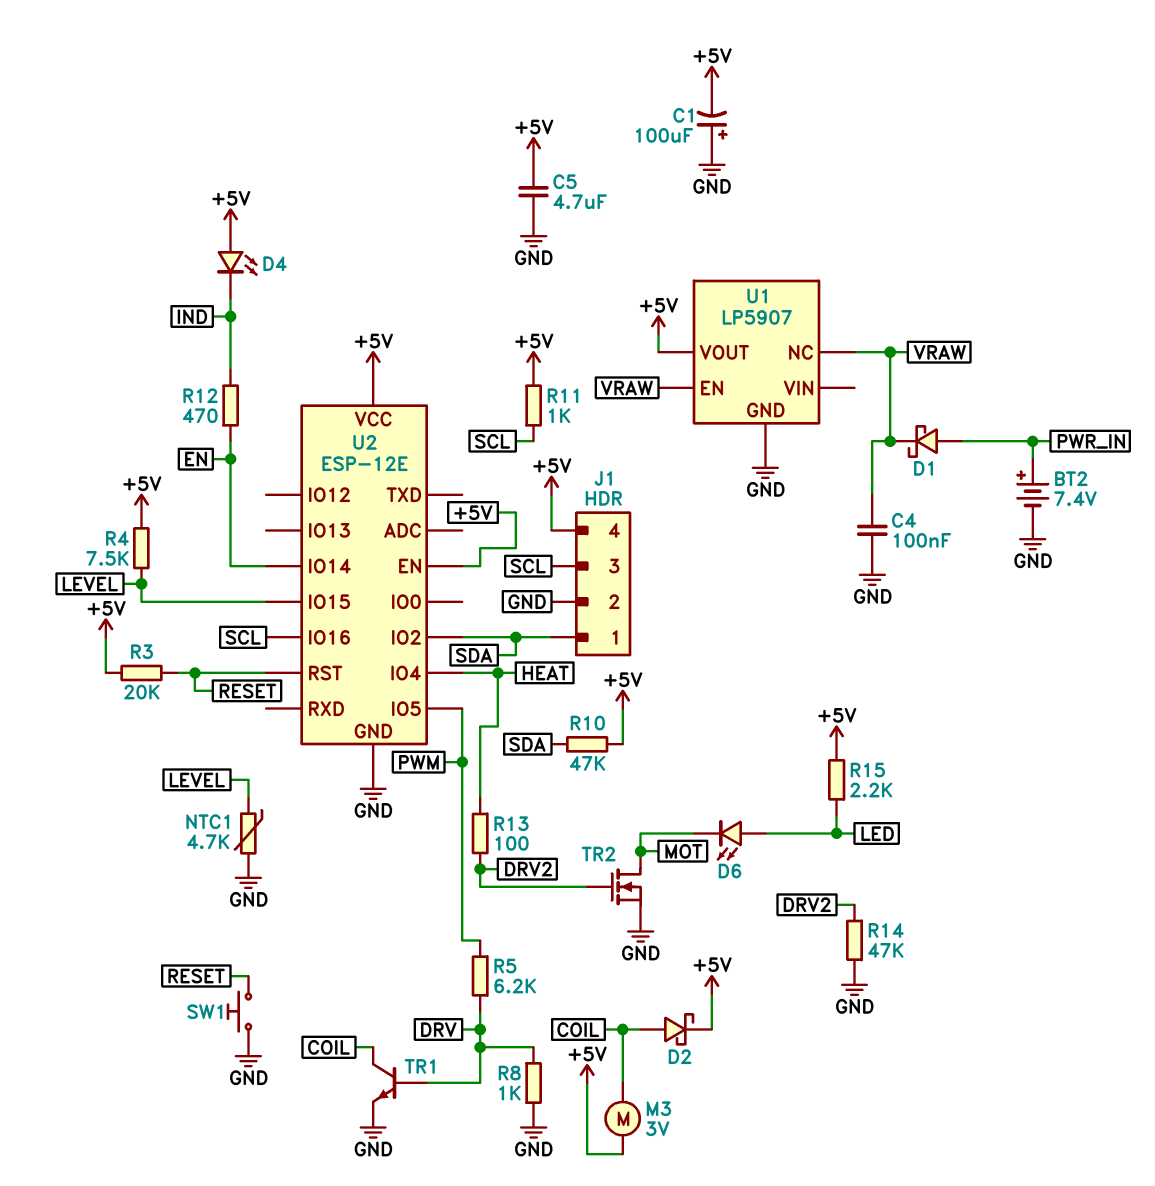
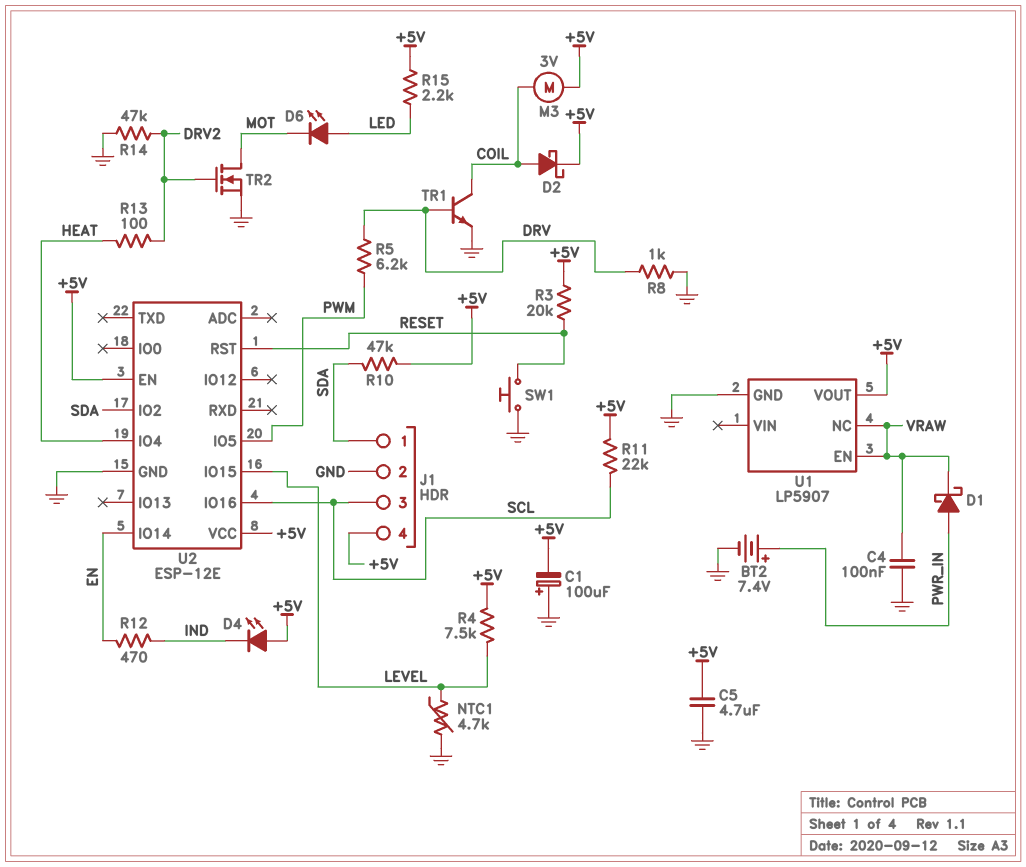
R11: 1k (+5V, SCL) -> 22k (+5V, SCL)

